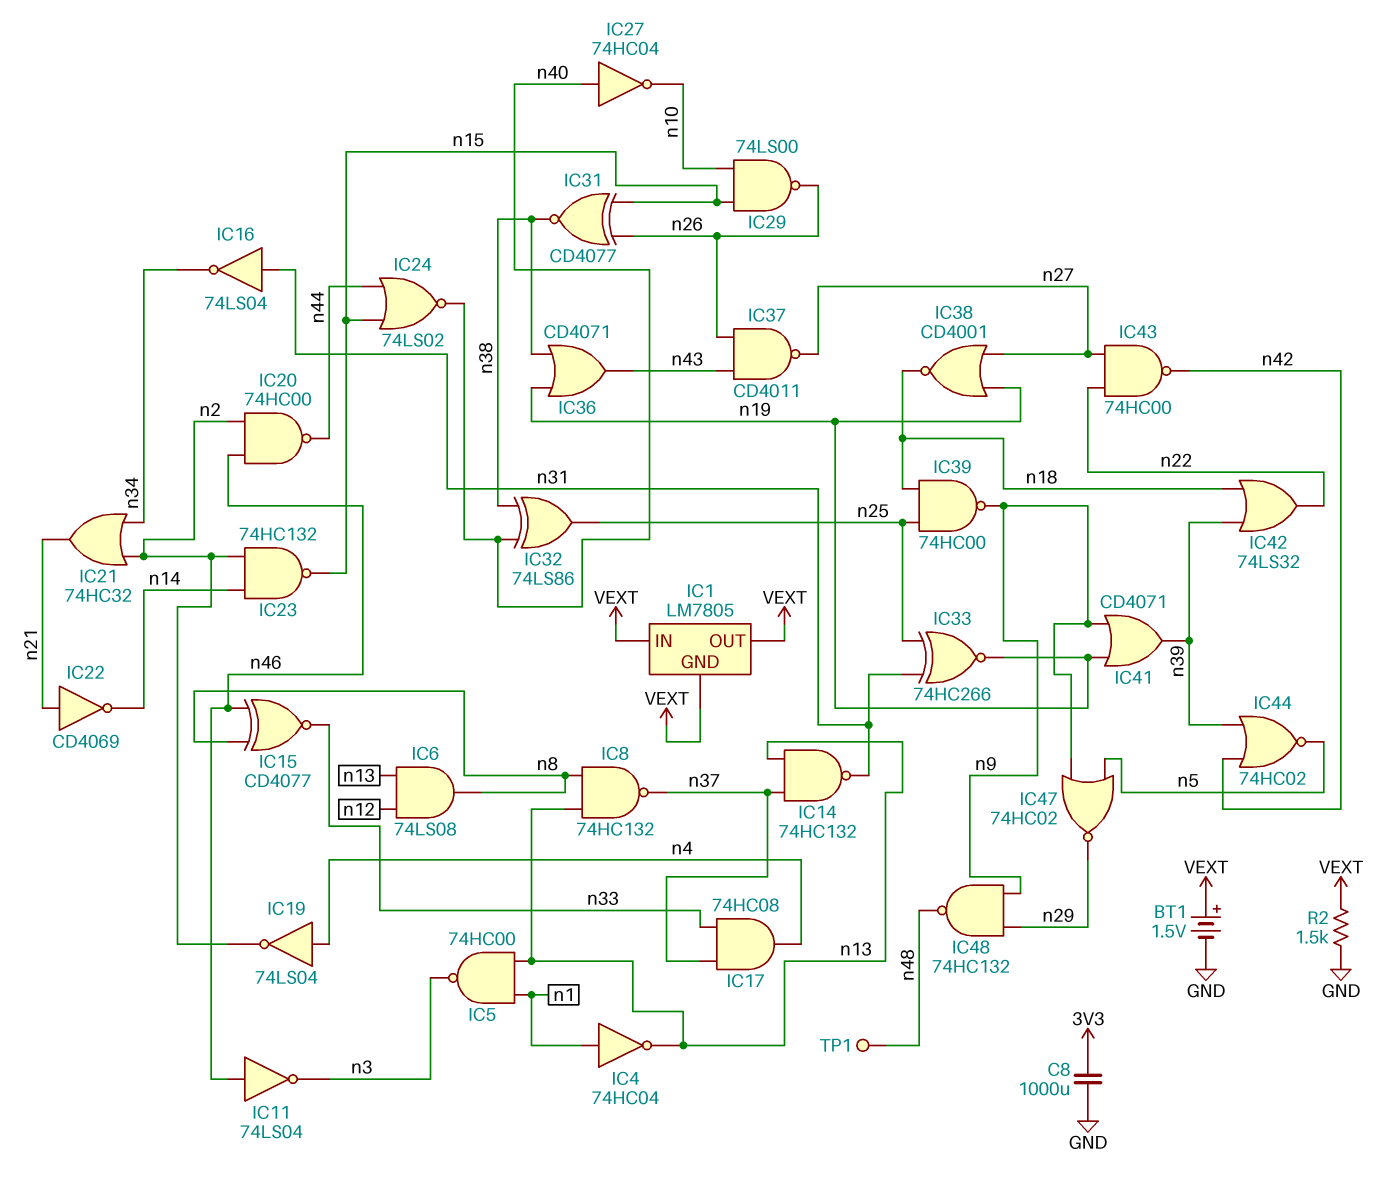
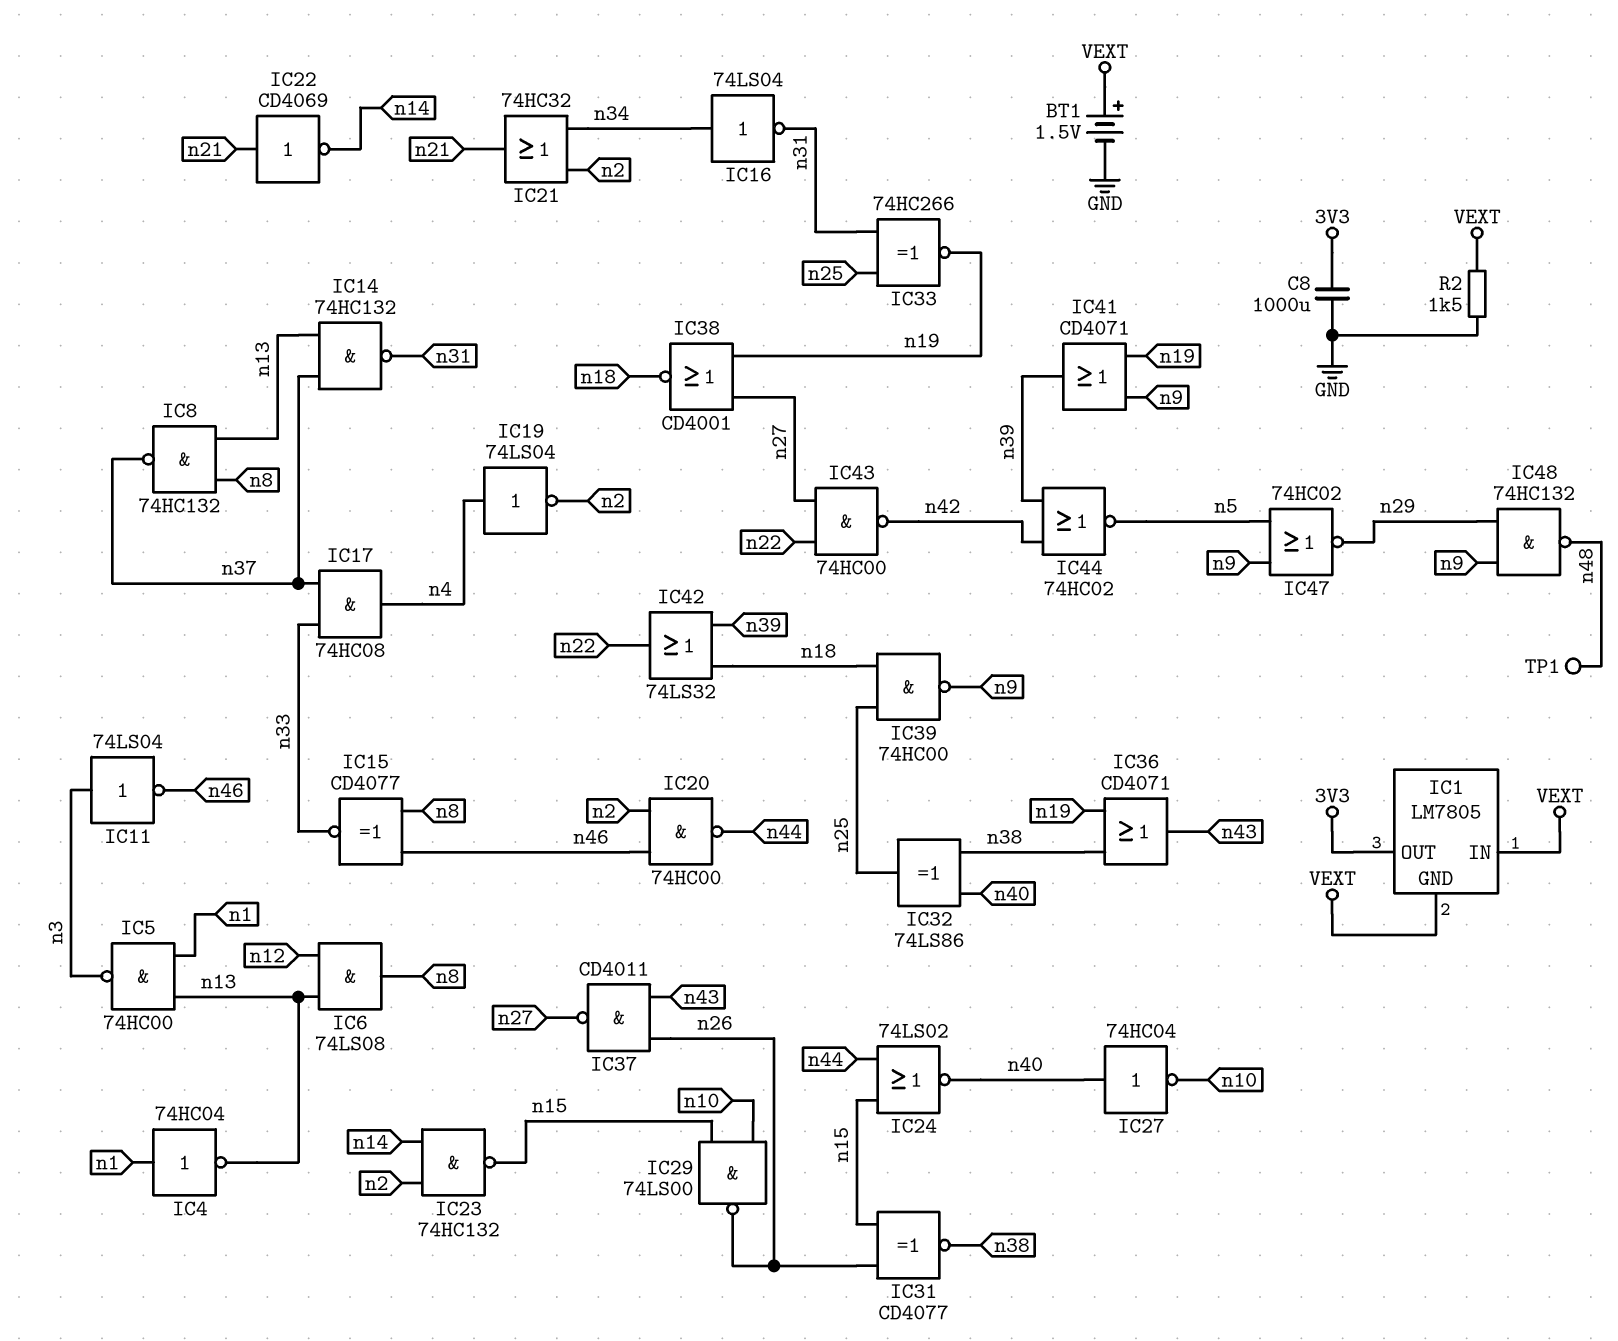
IC1 pin OUT: VEXT -> 3V3
IC11: NOT 74LS04 (in n46, out n3) -> NOT 74LS04 (in n3, out n46)
IC16: NOT 74LS04 (in n31, out n34) -> NOT 74LS04 (in n34, out n31)

